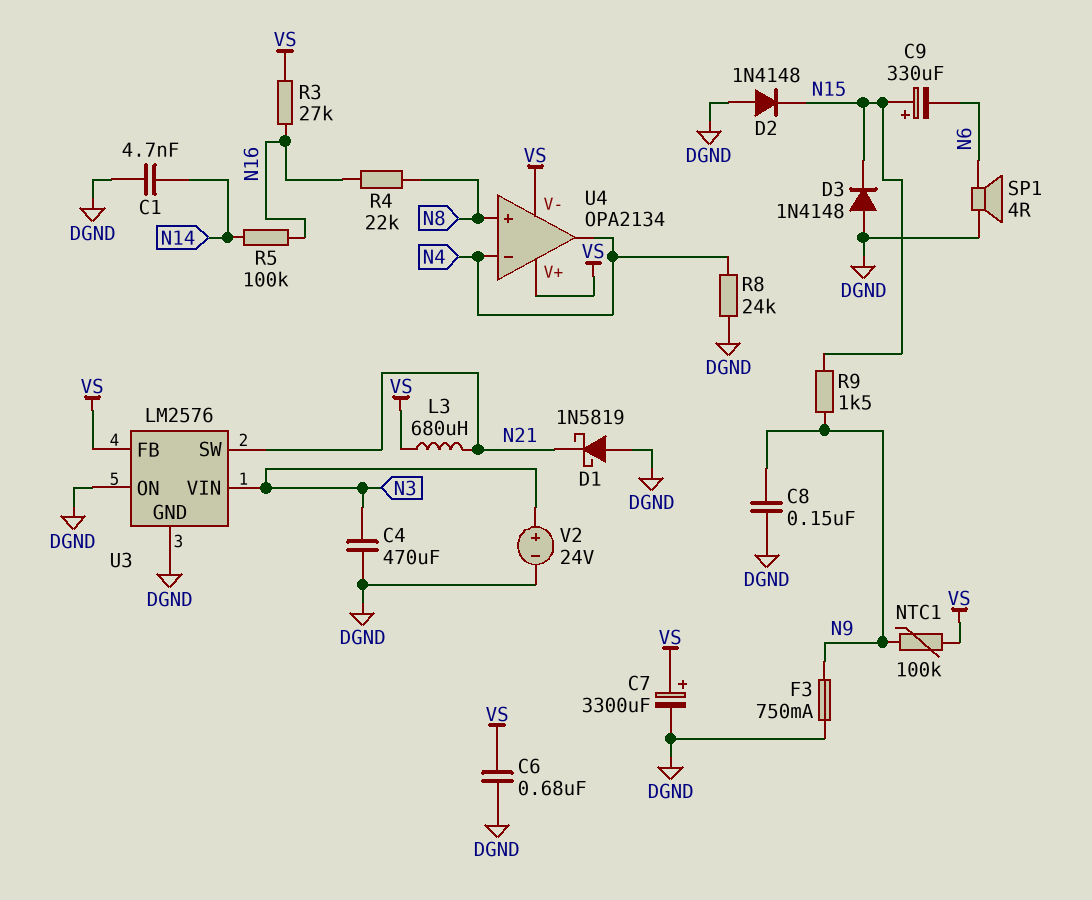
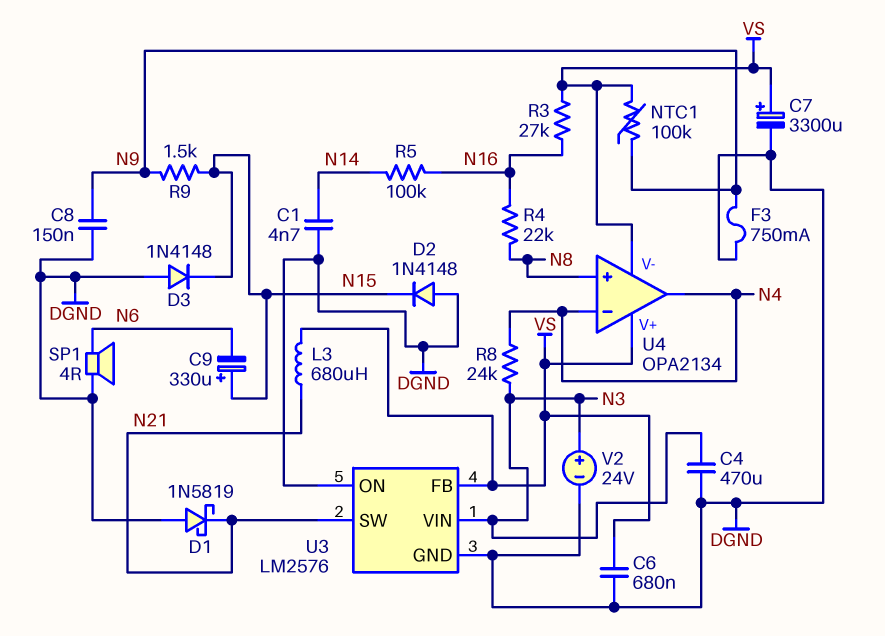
R8: 24k (DGND, N4) -> 24k (N3, N4)

